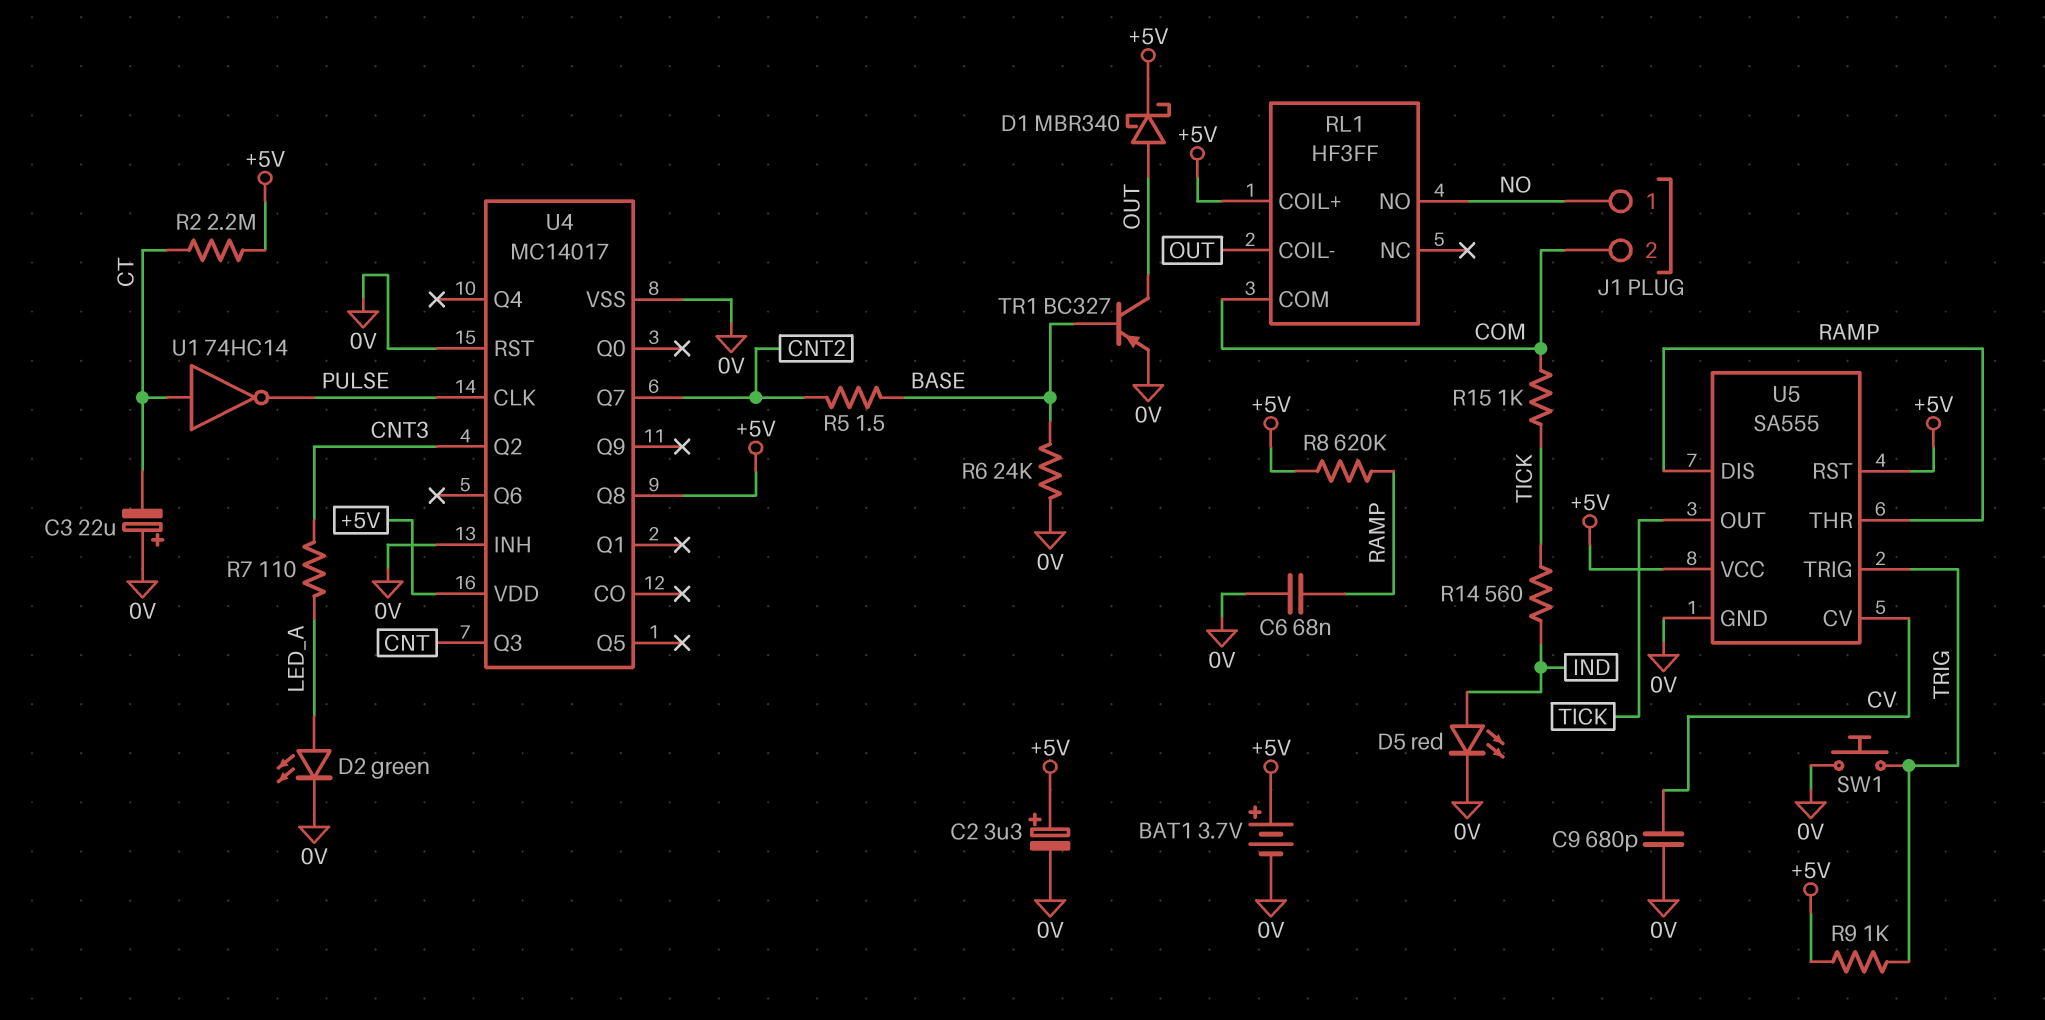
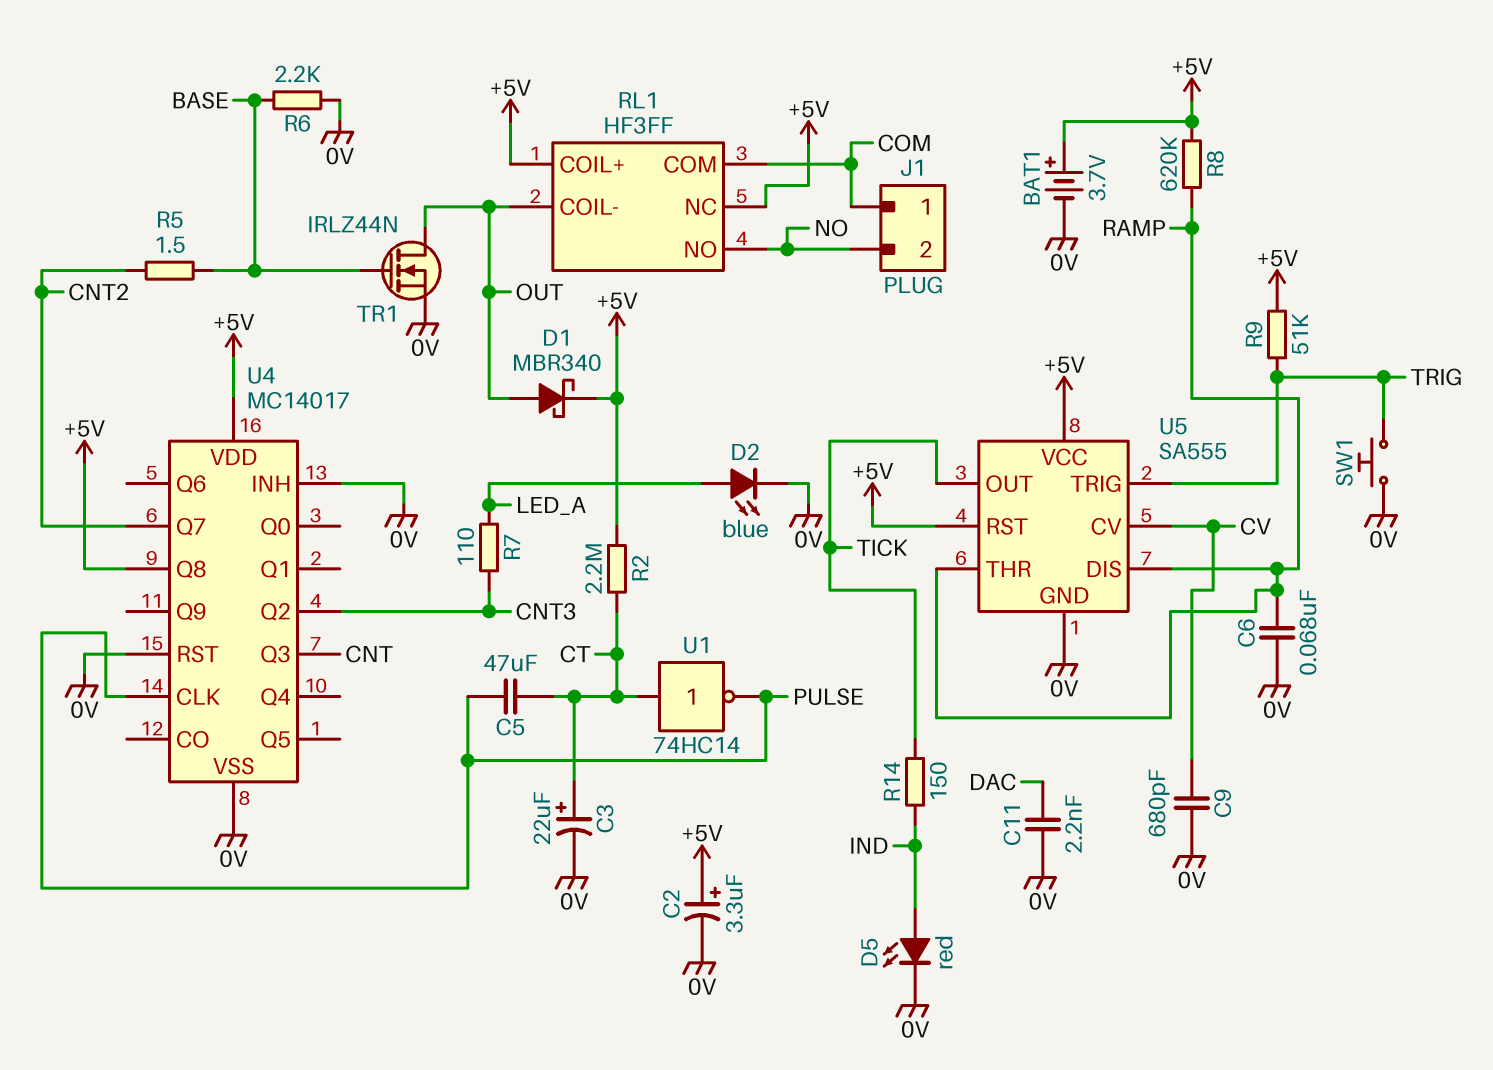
C3: 22uF (plus 0V, minus CT) -> 22uF (plus CT, minus 0V)
C5: none -> 47uF (CT, PULSE)
C11: none -> 2.2nF (0V, DAC)
D2: LED green (A LED_A, K 0V) -> LED blue (A LED_A, K 0V)
J1 pin 1: NO -> COM
J1 pin 2: COM -> NO
R6: 24k (0V, BASE) -> 2.2k (0V, BASE)
R9: 1k (+5V, TRIG) -> 51k (+5V, TRIG)
R14: 560 (IND, TICK) -> 150 (IND, TICK)
R15: 1k (COM, TICK) -> none
RL1 pin NC: none -> +5V
TR1: PNP BC327 (B BASE, C OUT, E 0V) -> NMOS IRLZ44N (G BASE, D OUT, S 0V)

